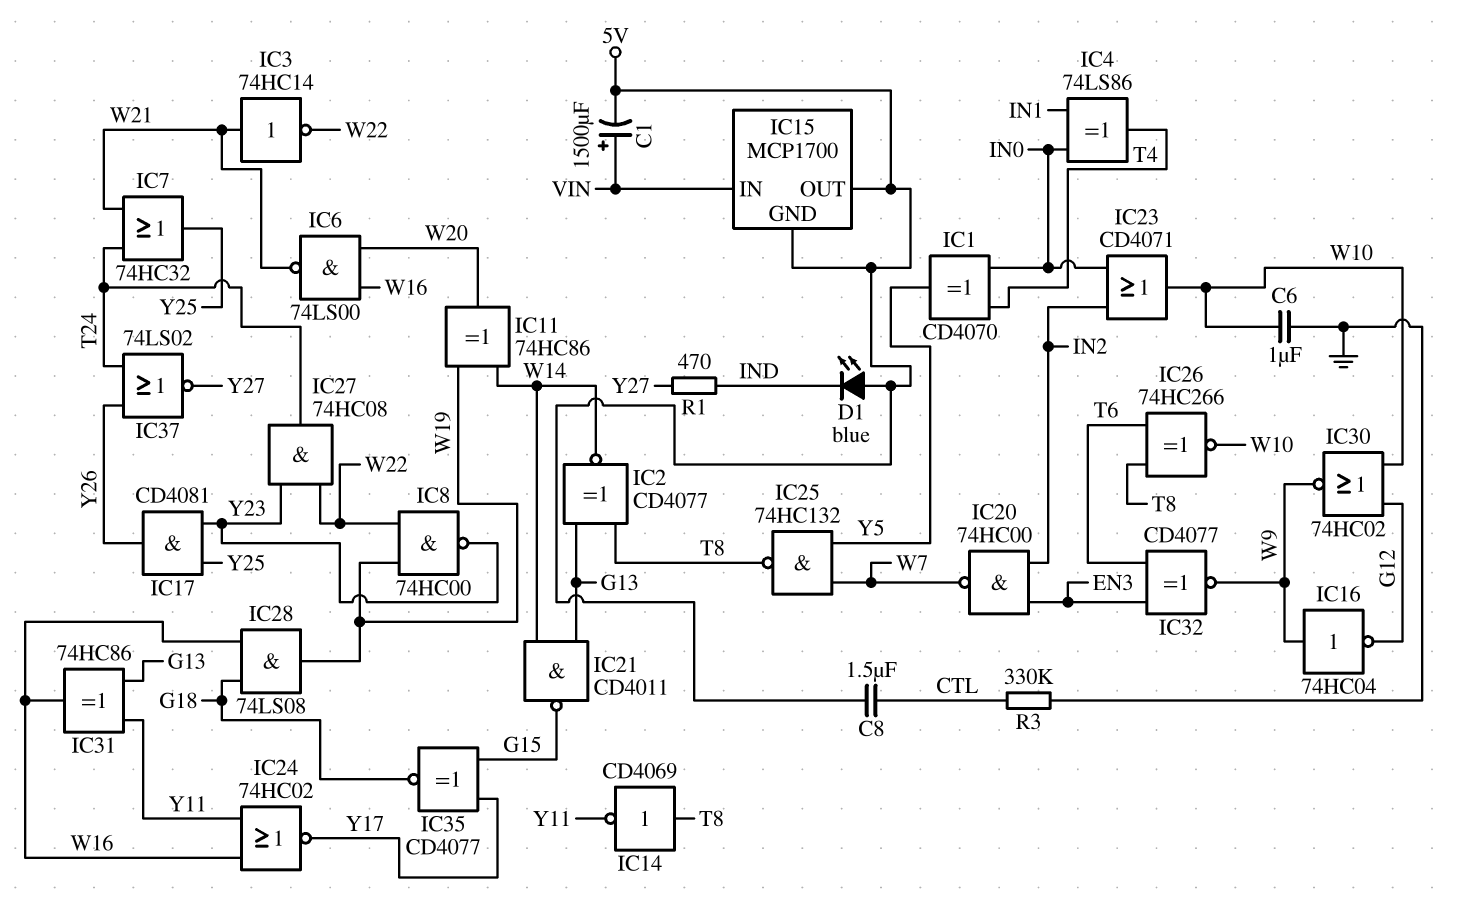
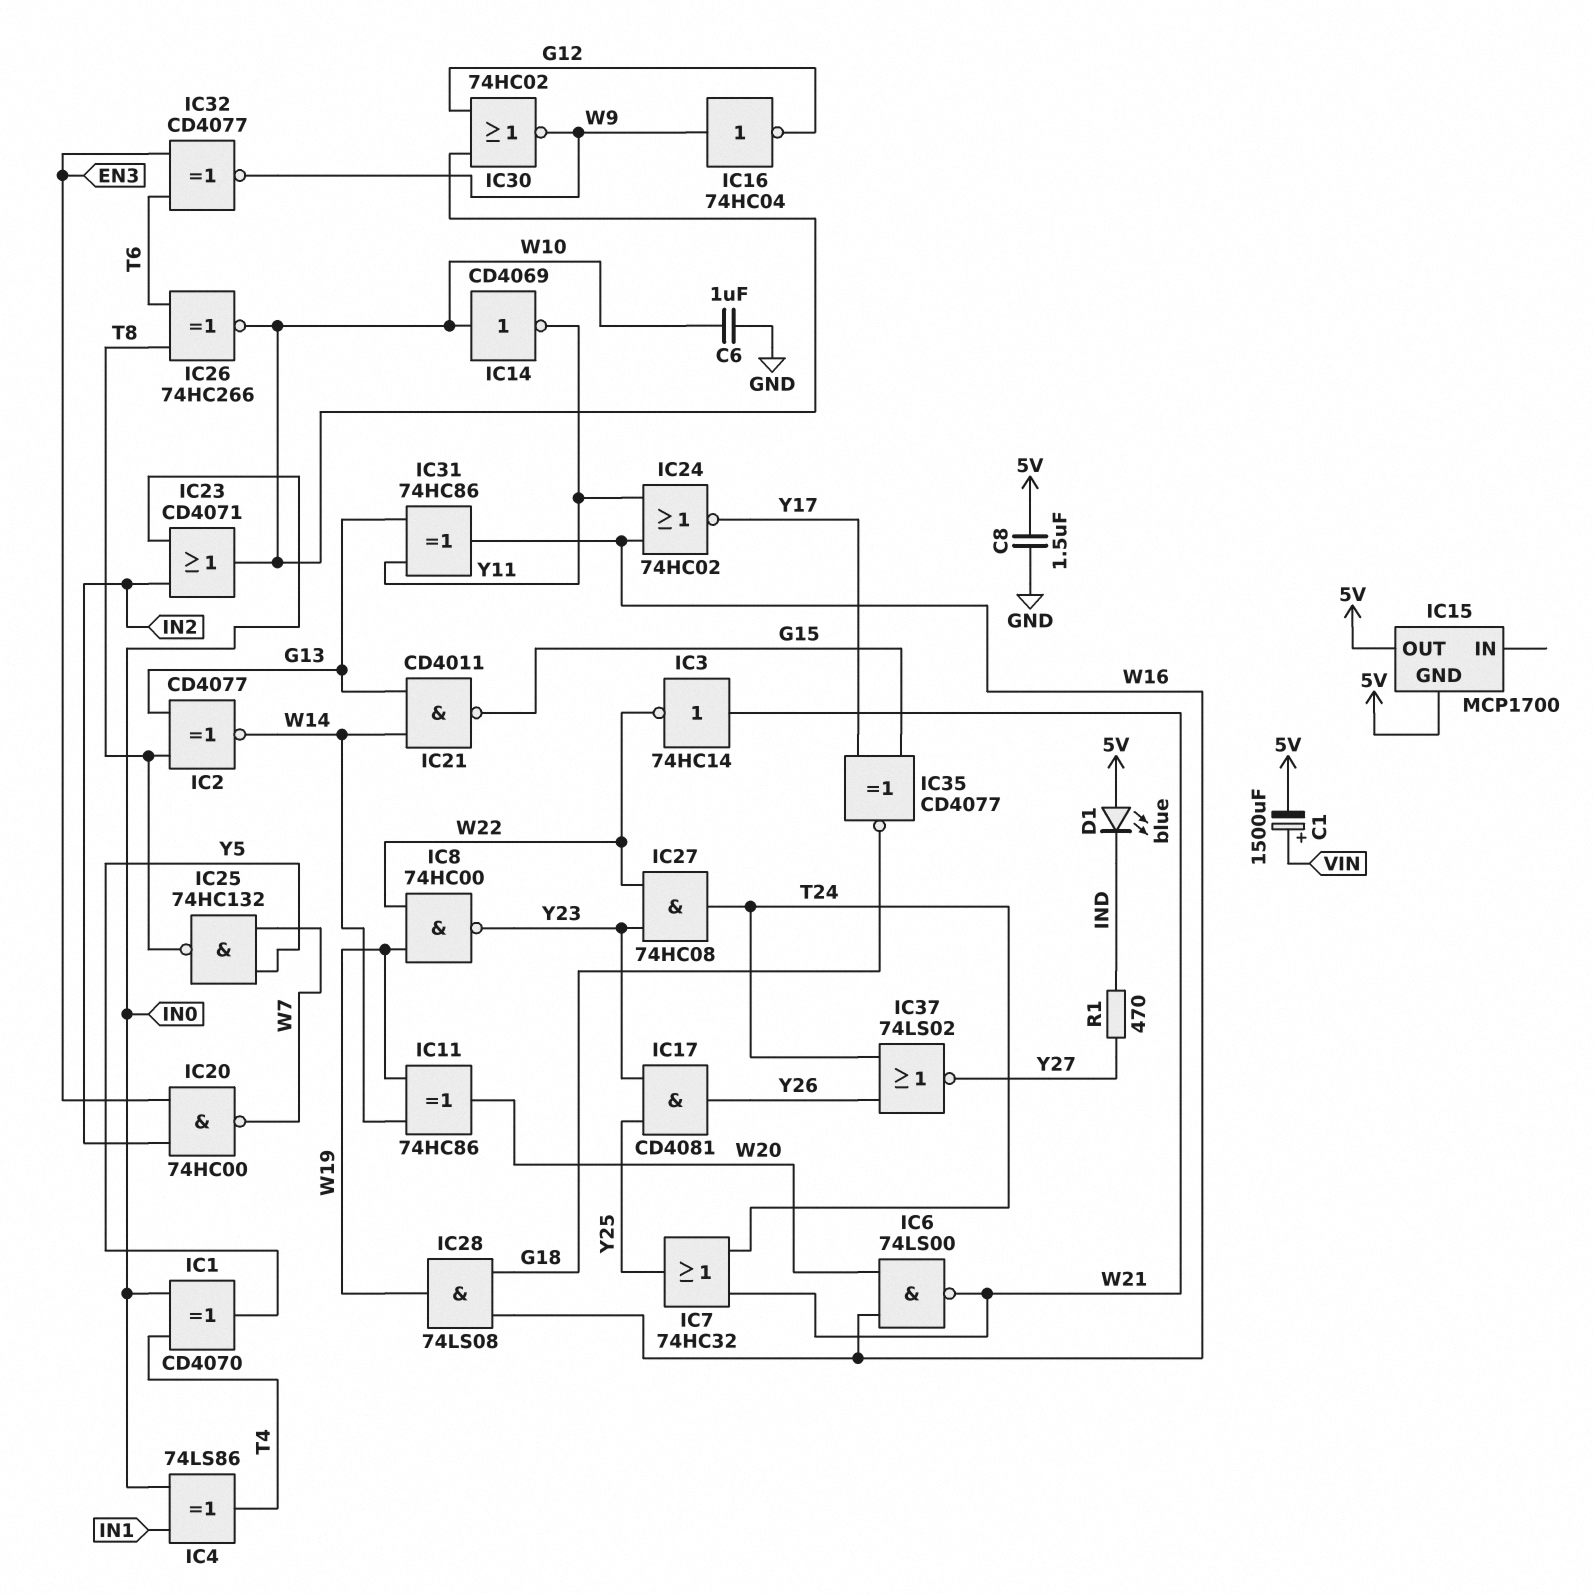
C8: 1.5uF (5V, CTL) -> 1.5uF (5V, GND)
IC14: NOT CD4069 (in T8, out Y11) -> NOT CD4069 (in W10, out Y11)
IC15 pin IN: VIN -> none
R3: 330k (CTL, GND) -> none

